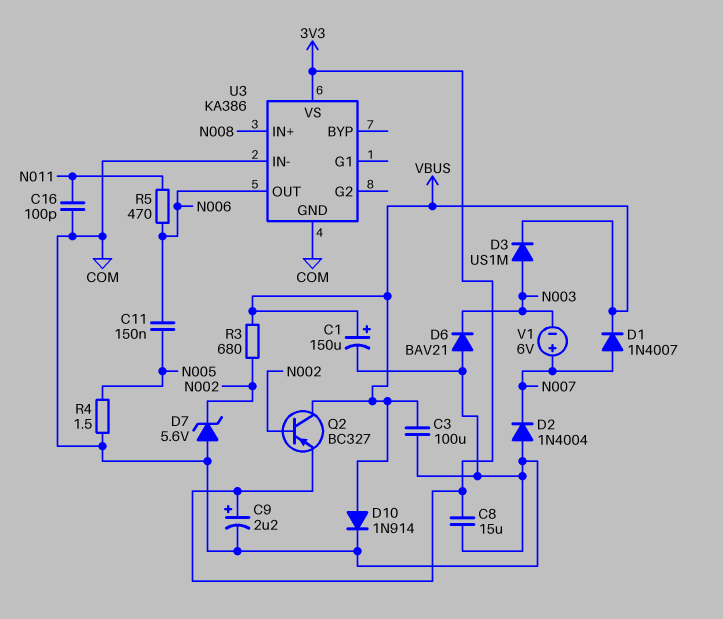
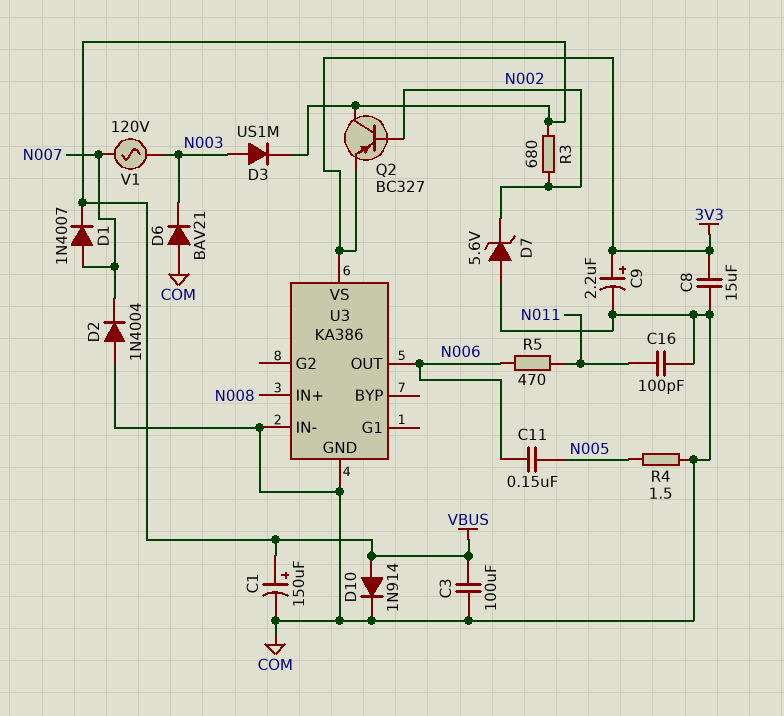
V1: 6V (plus N007, minus N003) -> AC 120V (N003, N007)

